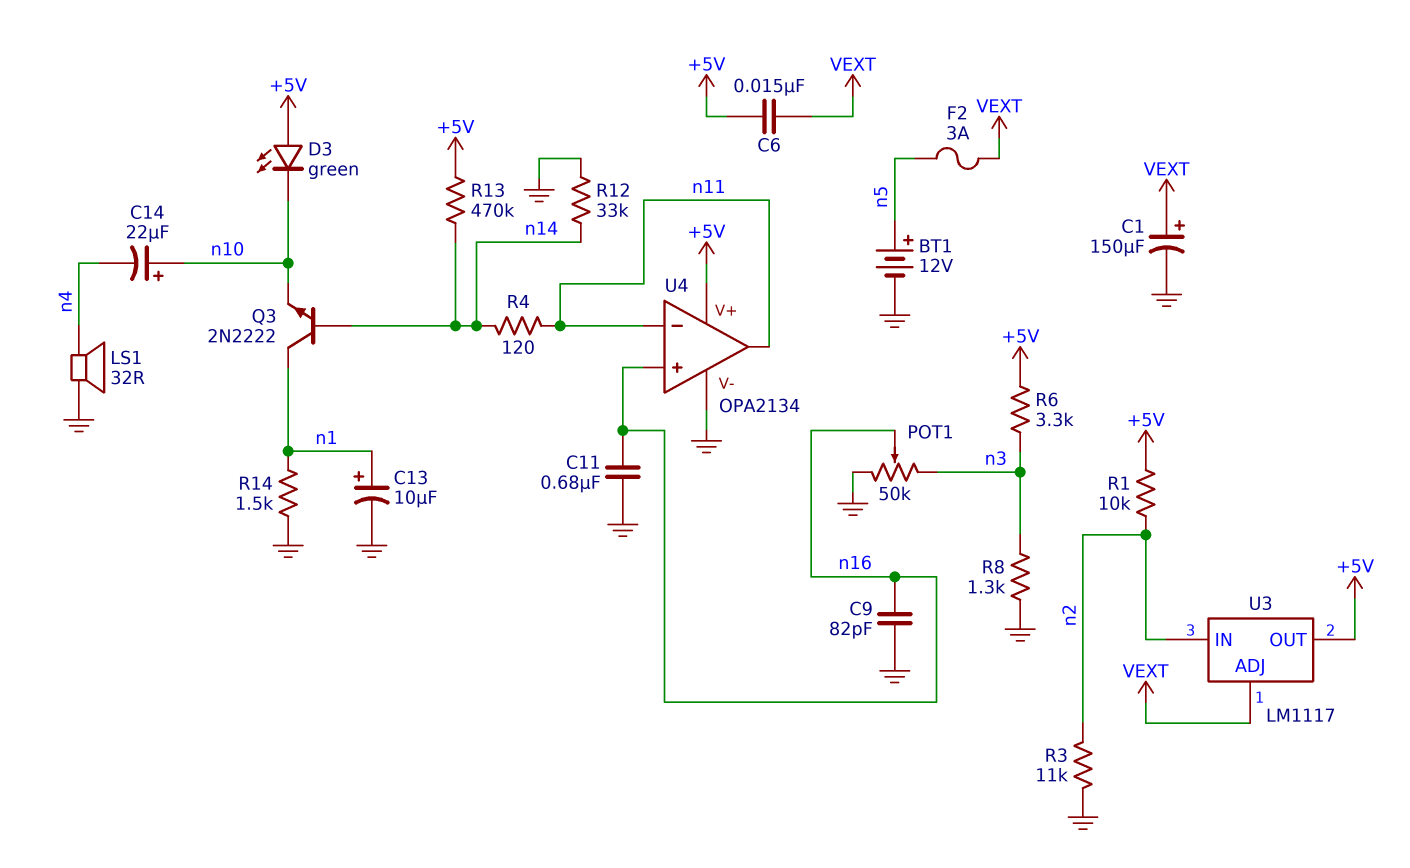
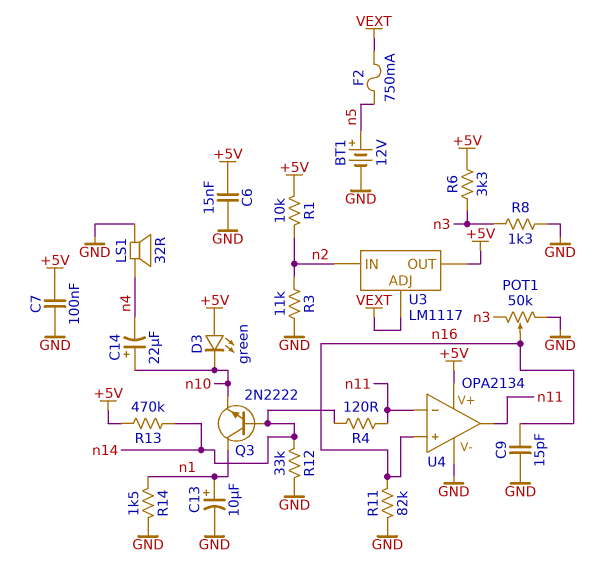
C1: 150uF (plus VEXT, minus GND) -> none
C6: 15nF (+5V, VEXT) -> 15nF (+5V, GND)
C7: none -> 100nF (+5V, GND)
C9: 82pF (GND, n16) -> 15pF (GND, n16)
C11: 680nF (GND, n16) -> none
F2: 3A (VEXT, n5) -> 750mA (VEXT, n5)
R11: none -> 82k (GND, n16)

